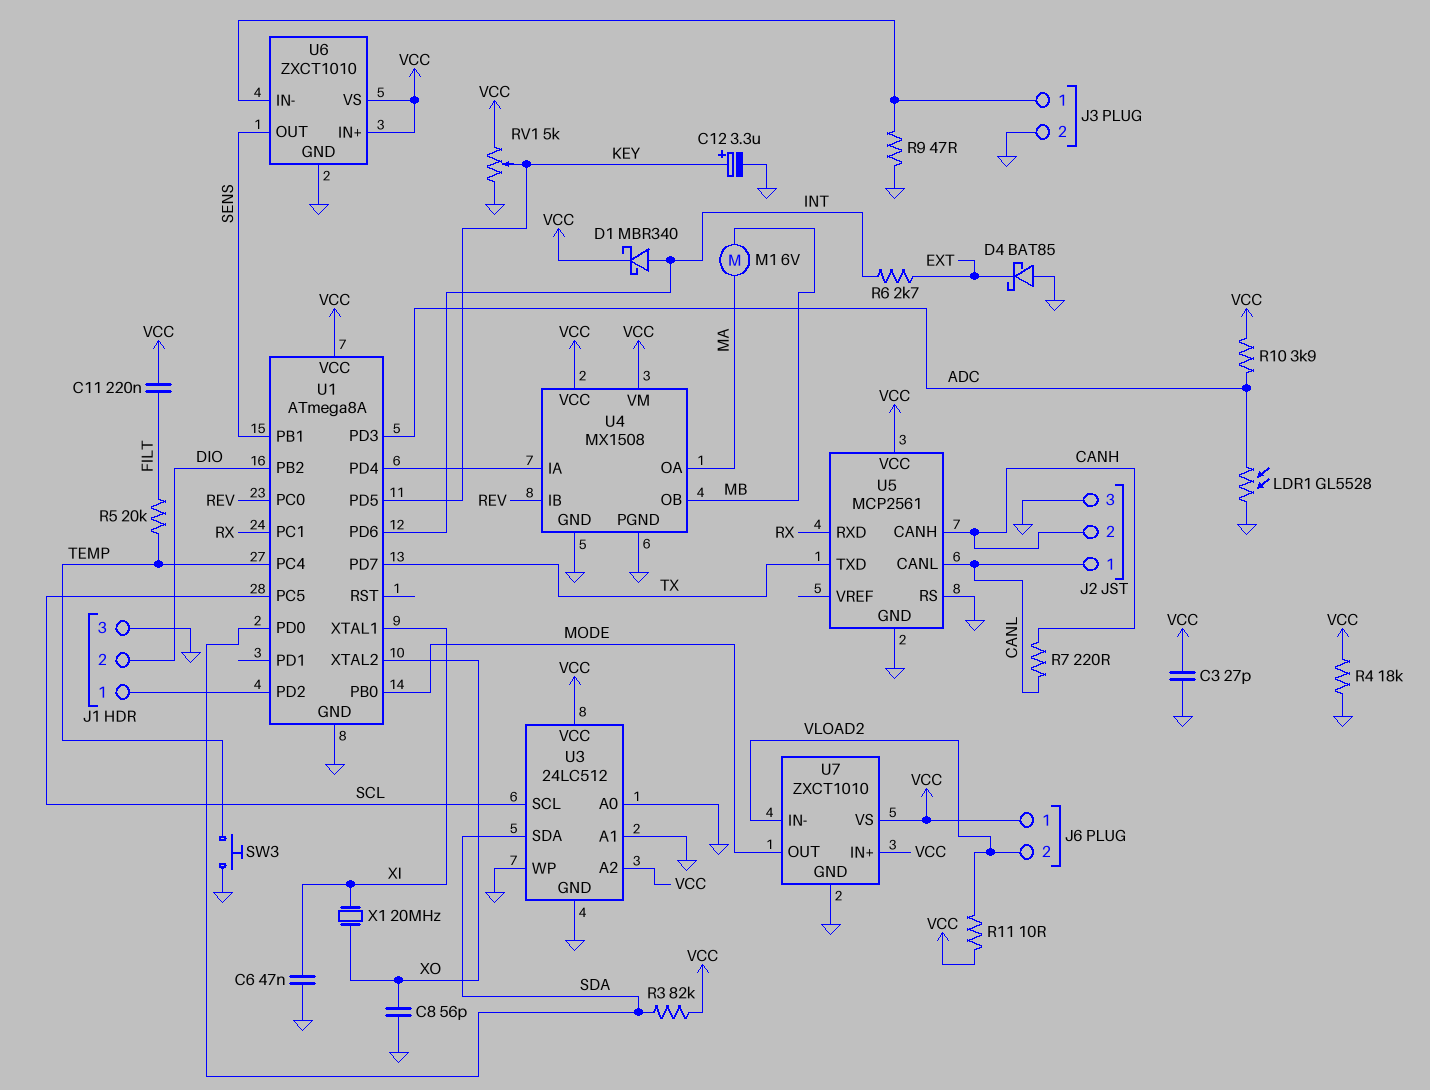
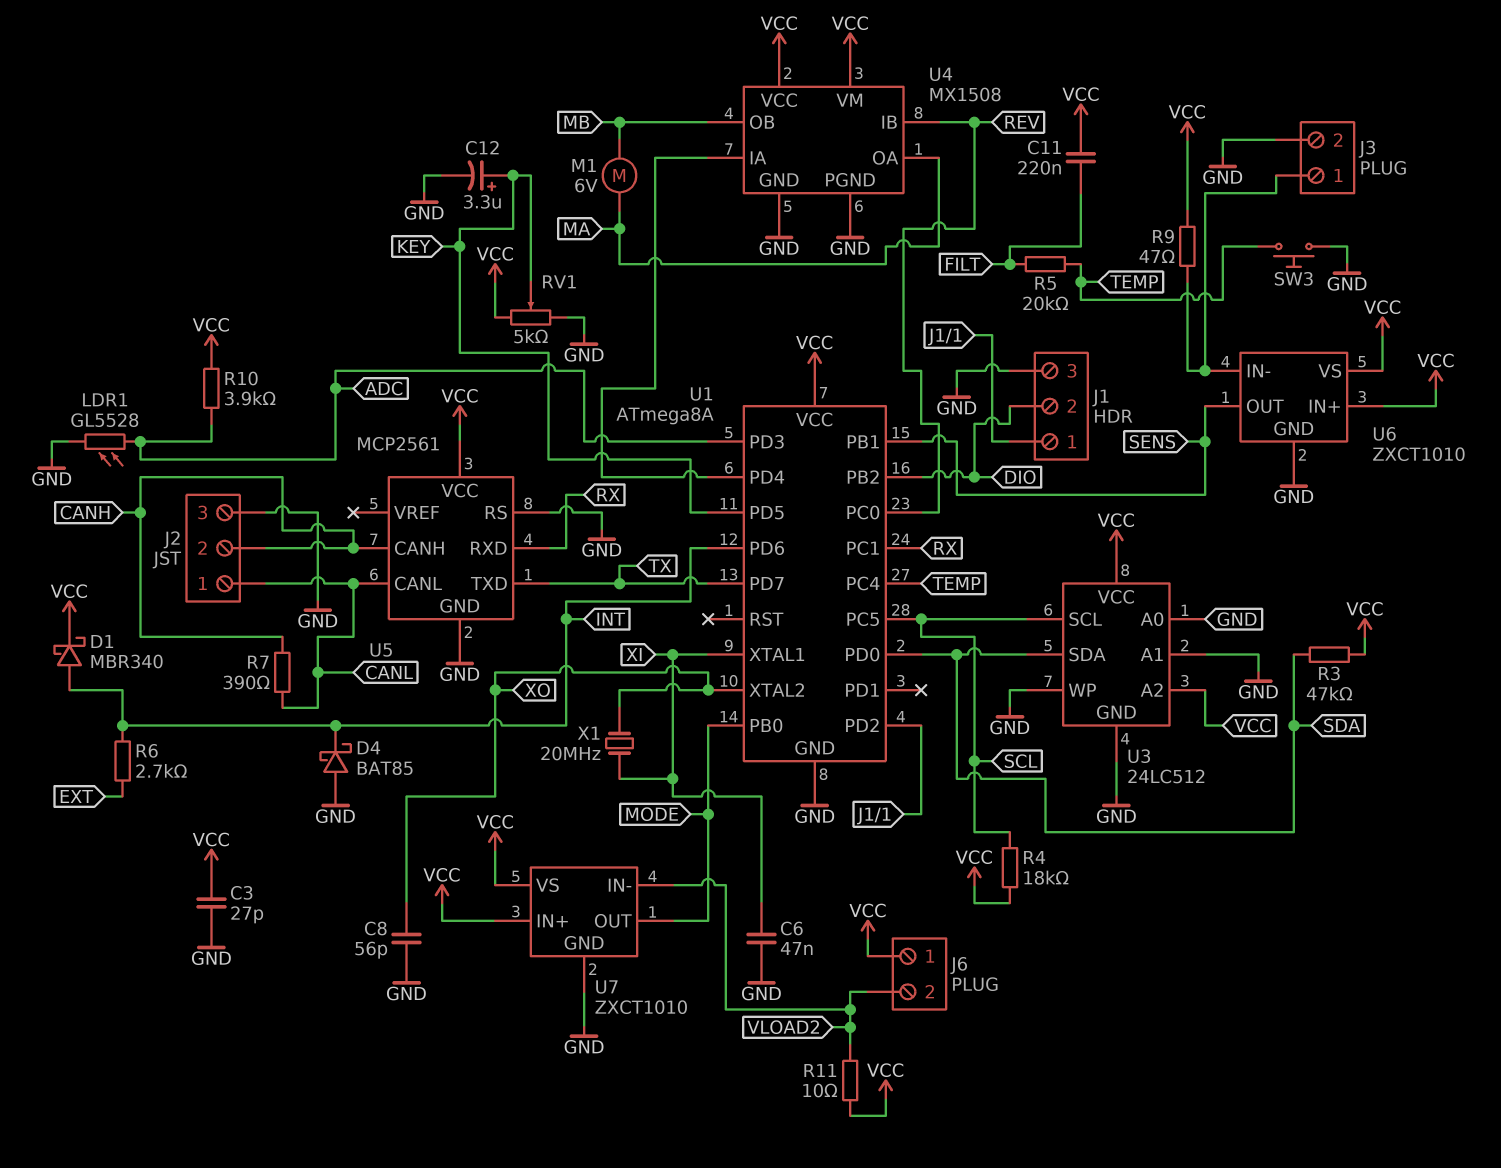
D4: schottky BAT85 (A GND, K EXT) -> schottky BAT85 (A GND, K INT)
R3: 82k (SDA, VCC) -> 47k (SDA, VCC)
R4: 18k (GND, VCC) -> 18k (SCL, VCC)
R7: 220 (CANH, CANL) -> 390 (CANH, CANL)
R9: 47 (GND, J3/1) -> 47 (J3/1, VCC)

